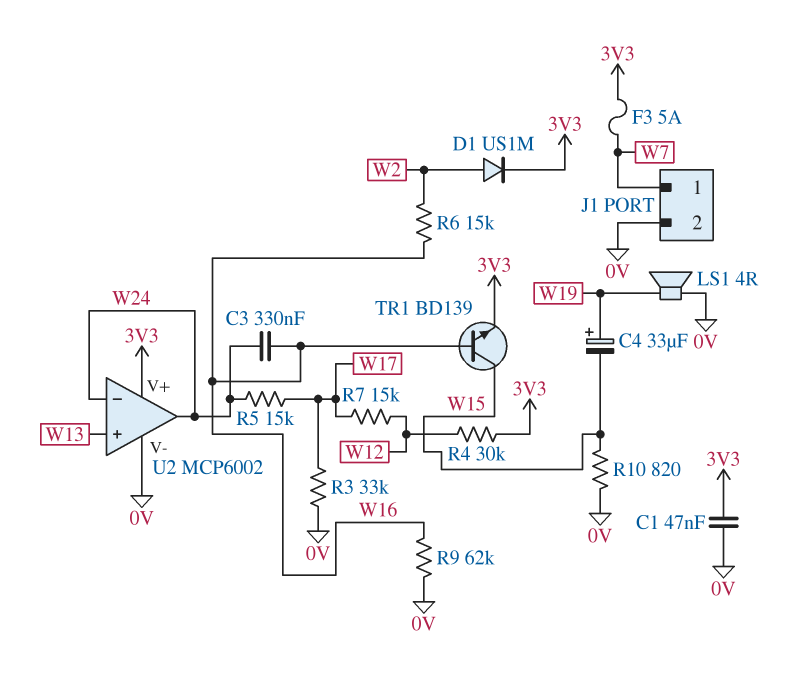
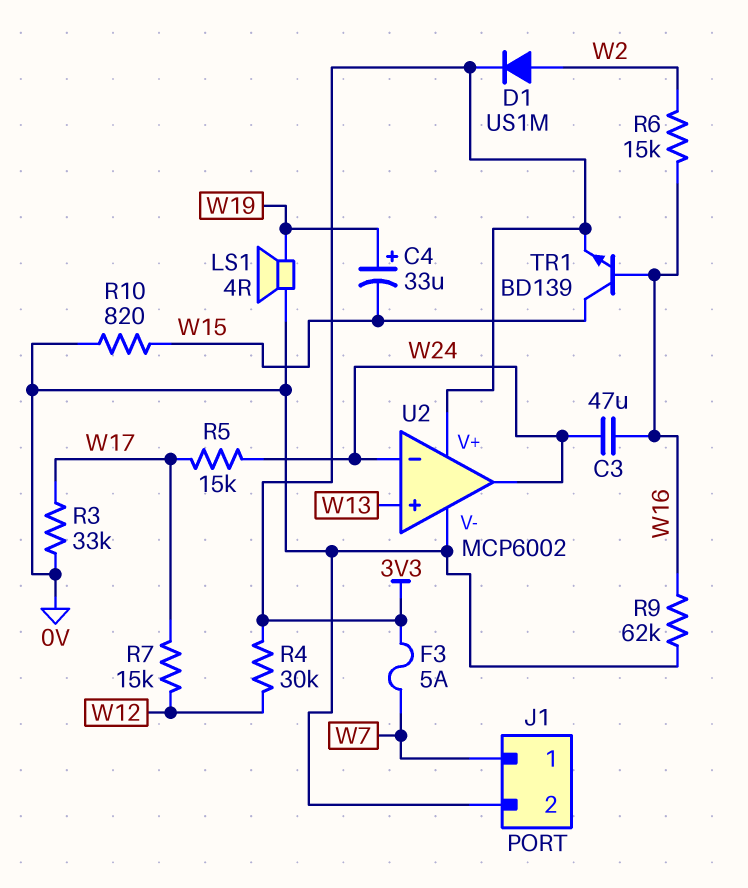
C1: 47nF (0V, 3V3) -> none
C3: 330nF (W16, W24) -> 47uF (W16, W24)

